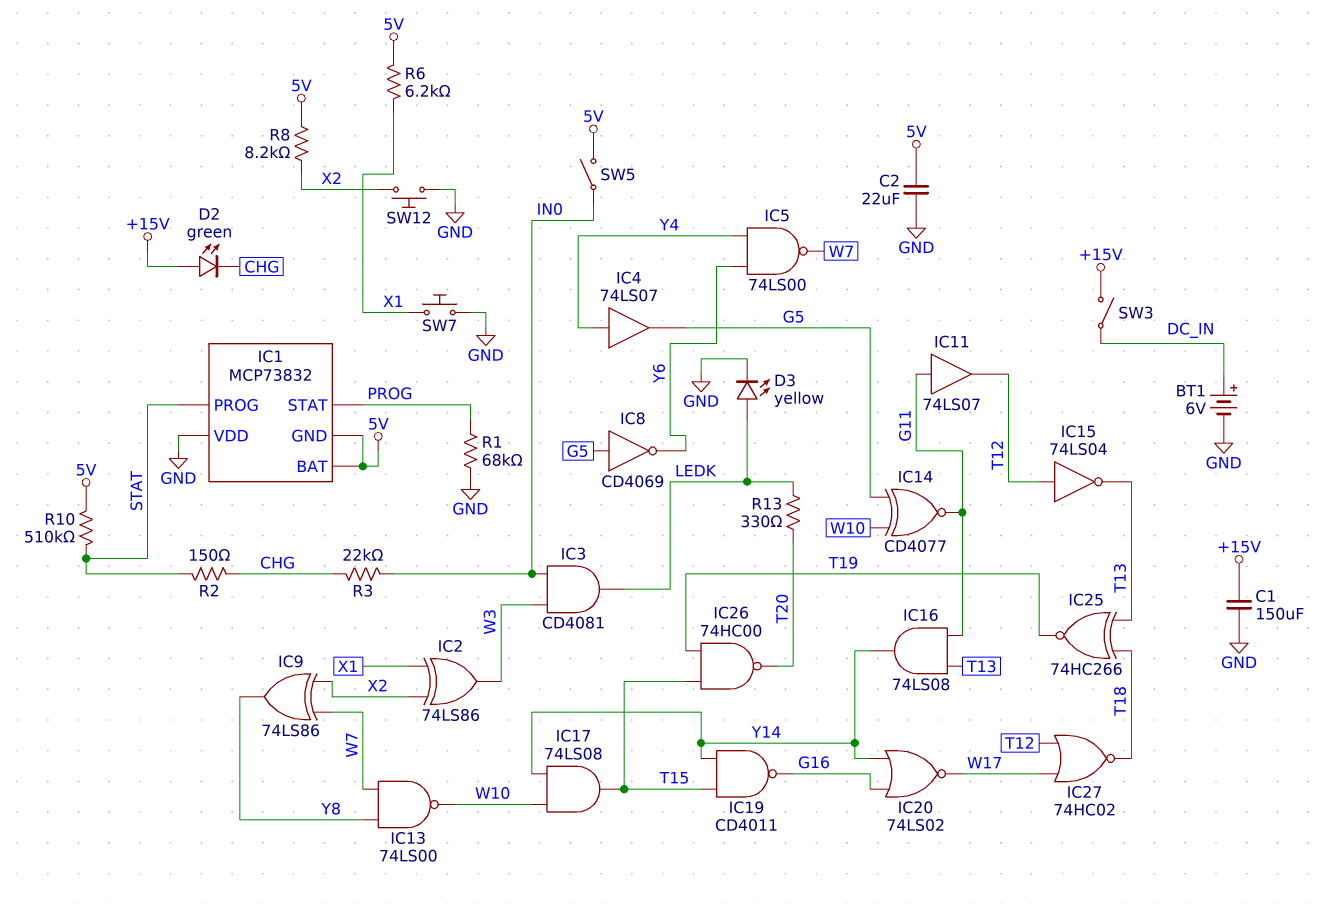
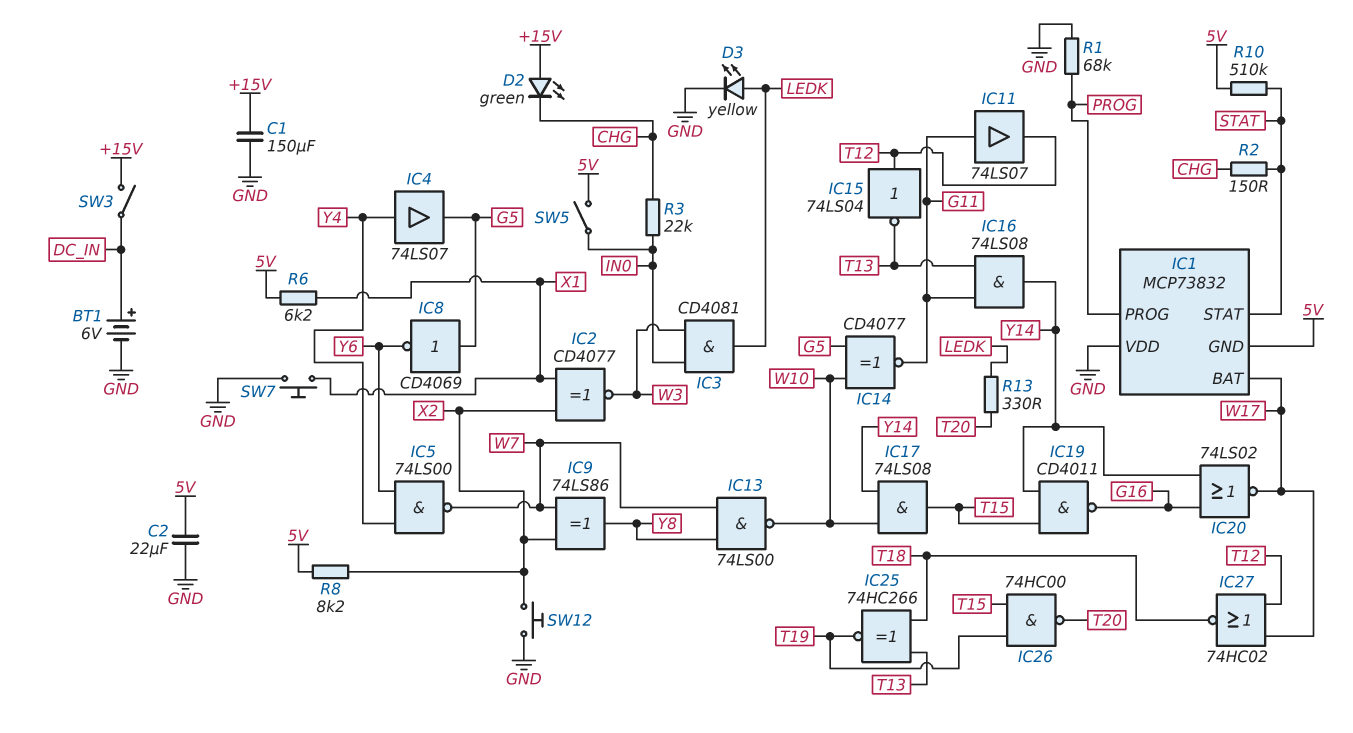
IC1 pin BAT: 5V -> W17
IC1 pin PROG: STAT -> PROG
IC1 pin STAT: PROG -> STAT
IC2: XOR 74LS86 (in X1, in X2, out W3) -> XNOR CD4077 (in X1, in X2, out W3)

